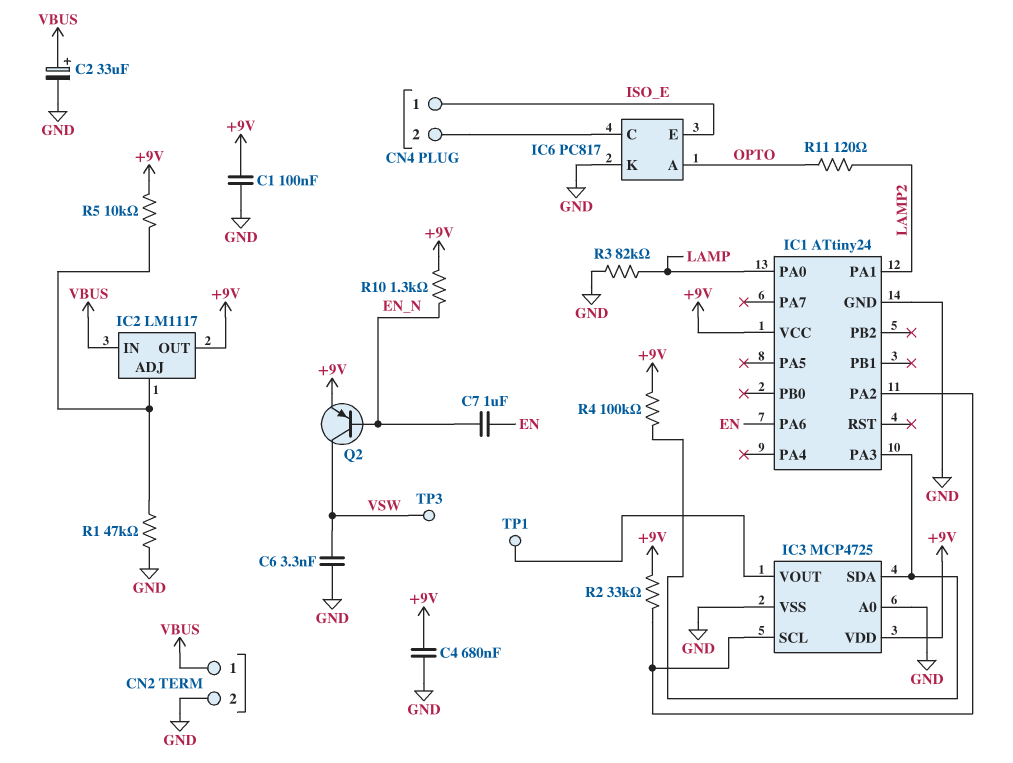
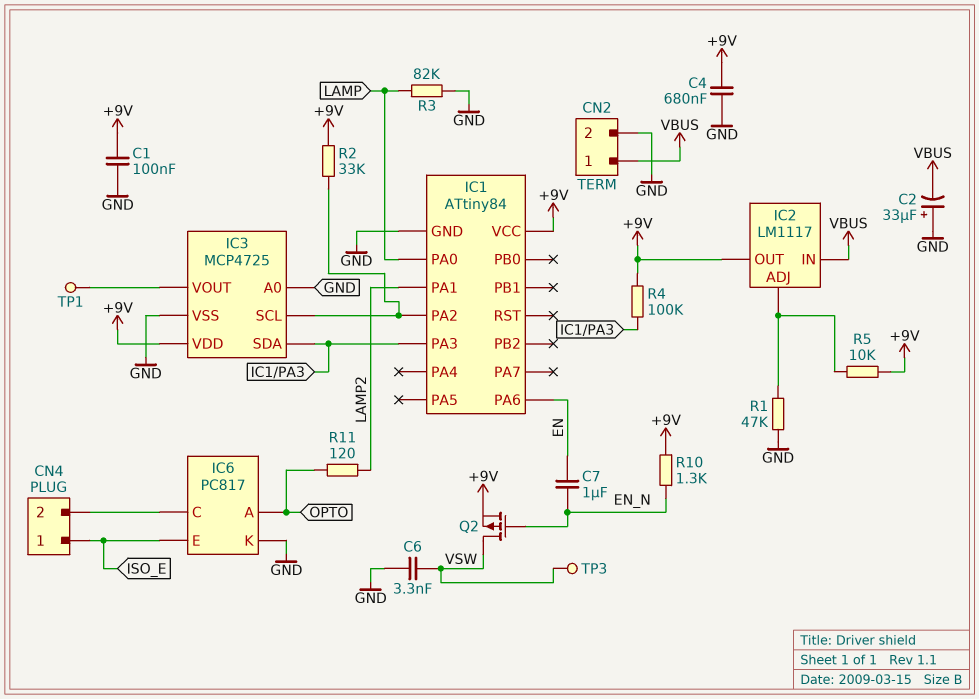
C2: 33uF (plus VBUS, minus GND) -> 33uF (plus GND, minus VBUS)
IC1: ATtiny24 -> ATtiny84
Q2: PNP (B EN_N, C VSW, E +9V) -> PMOS (G EN_N, D VSW, S +9V)

